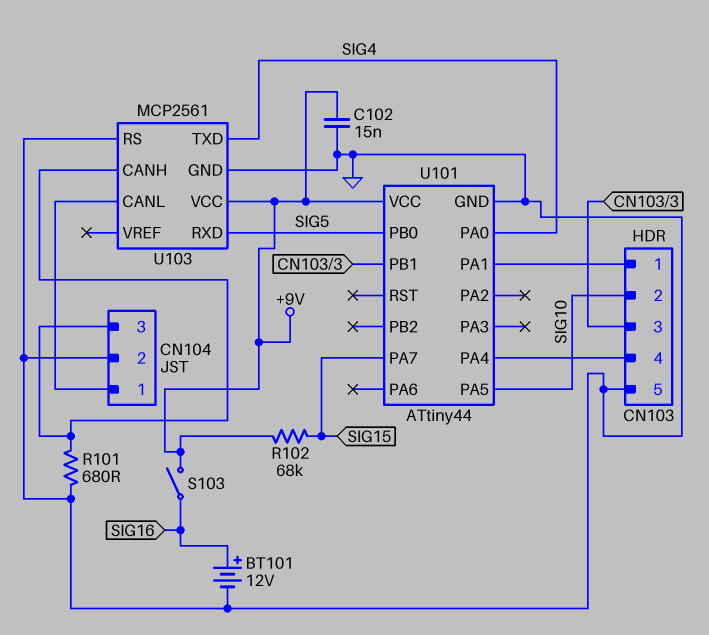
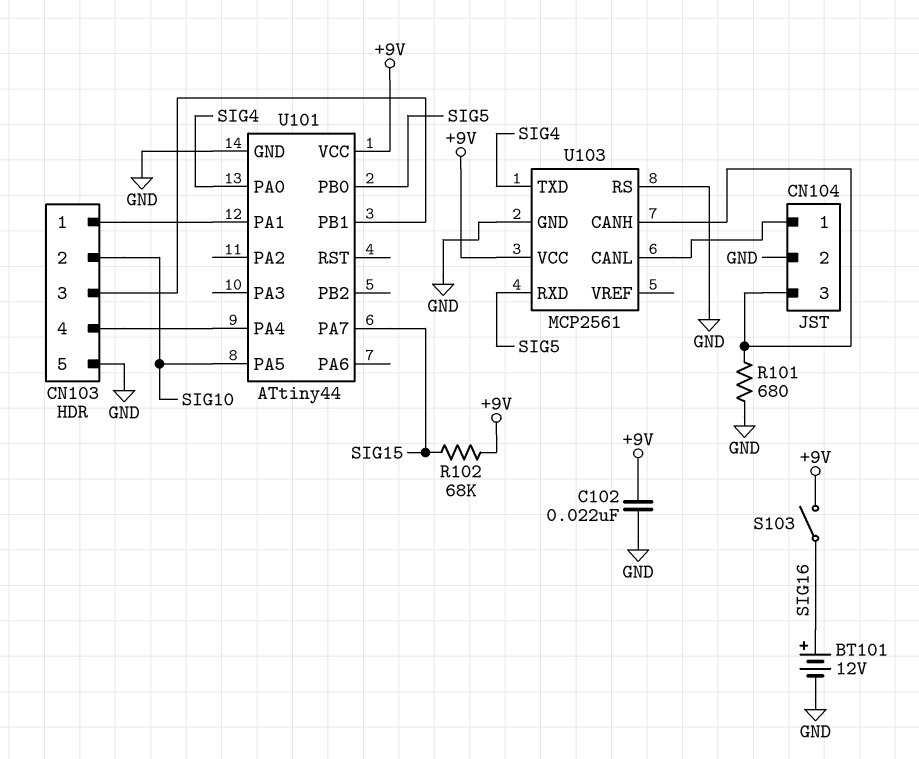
C102: 15nF (+9V, GND) -> 22nF (+9V, GND)

